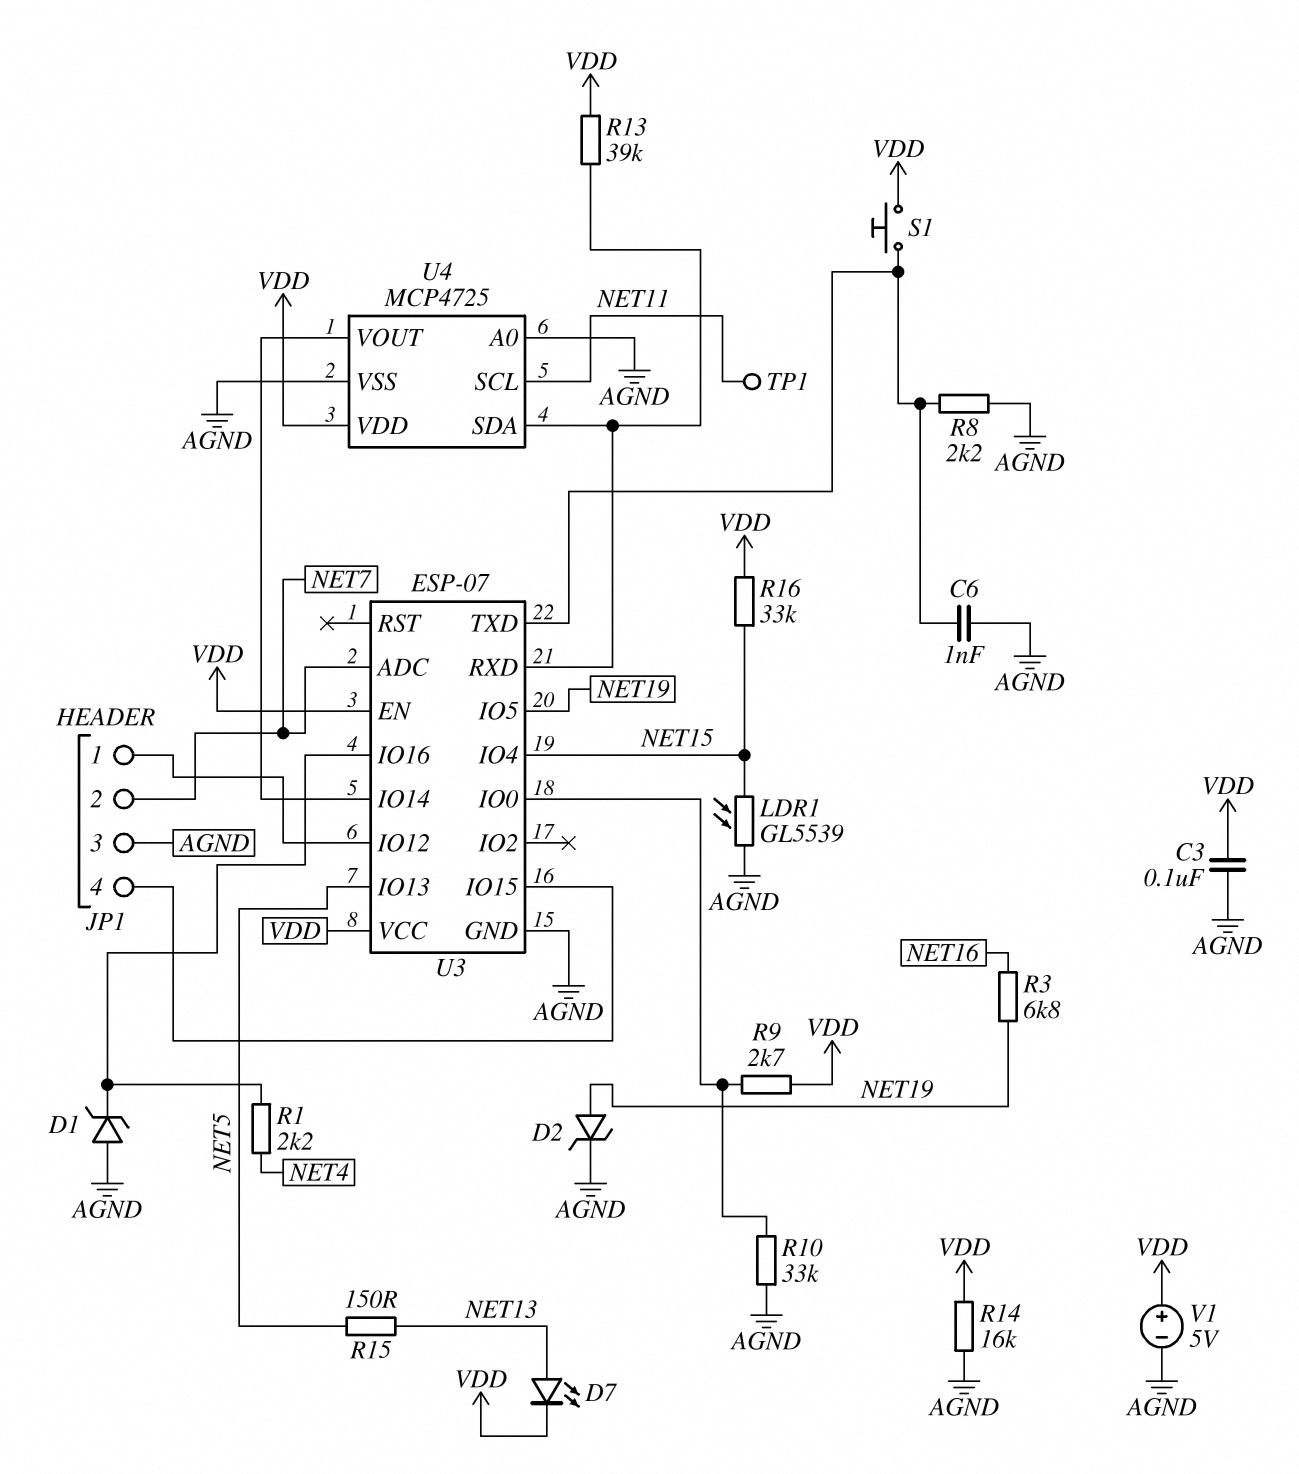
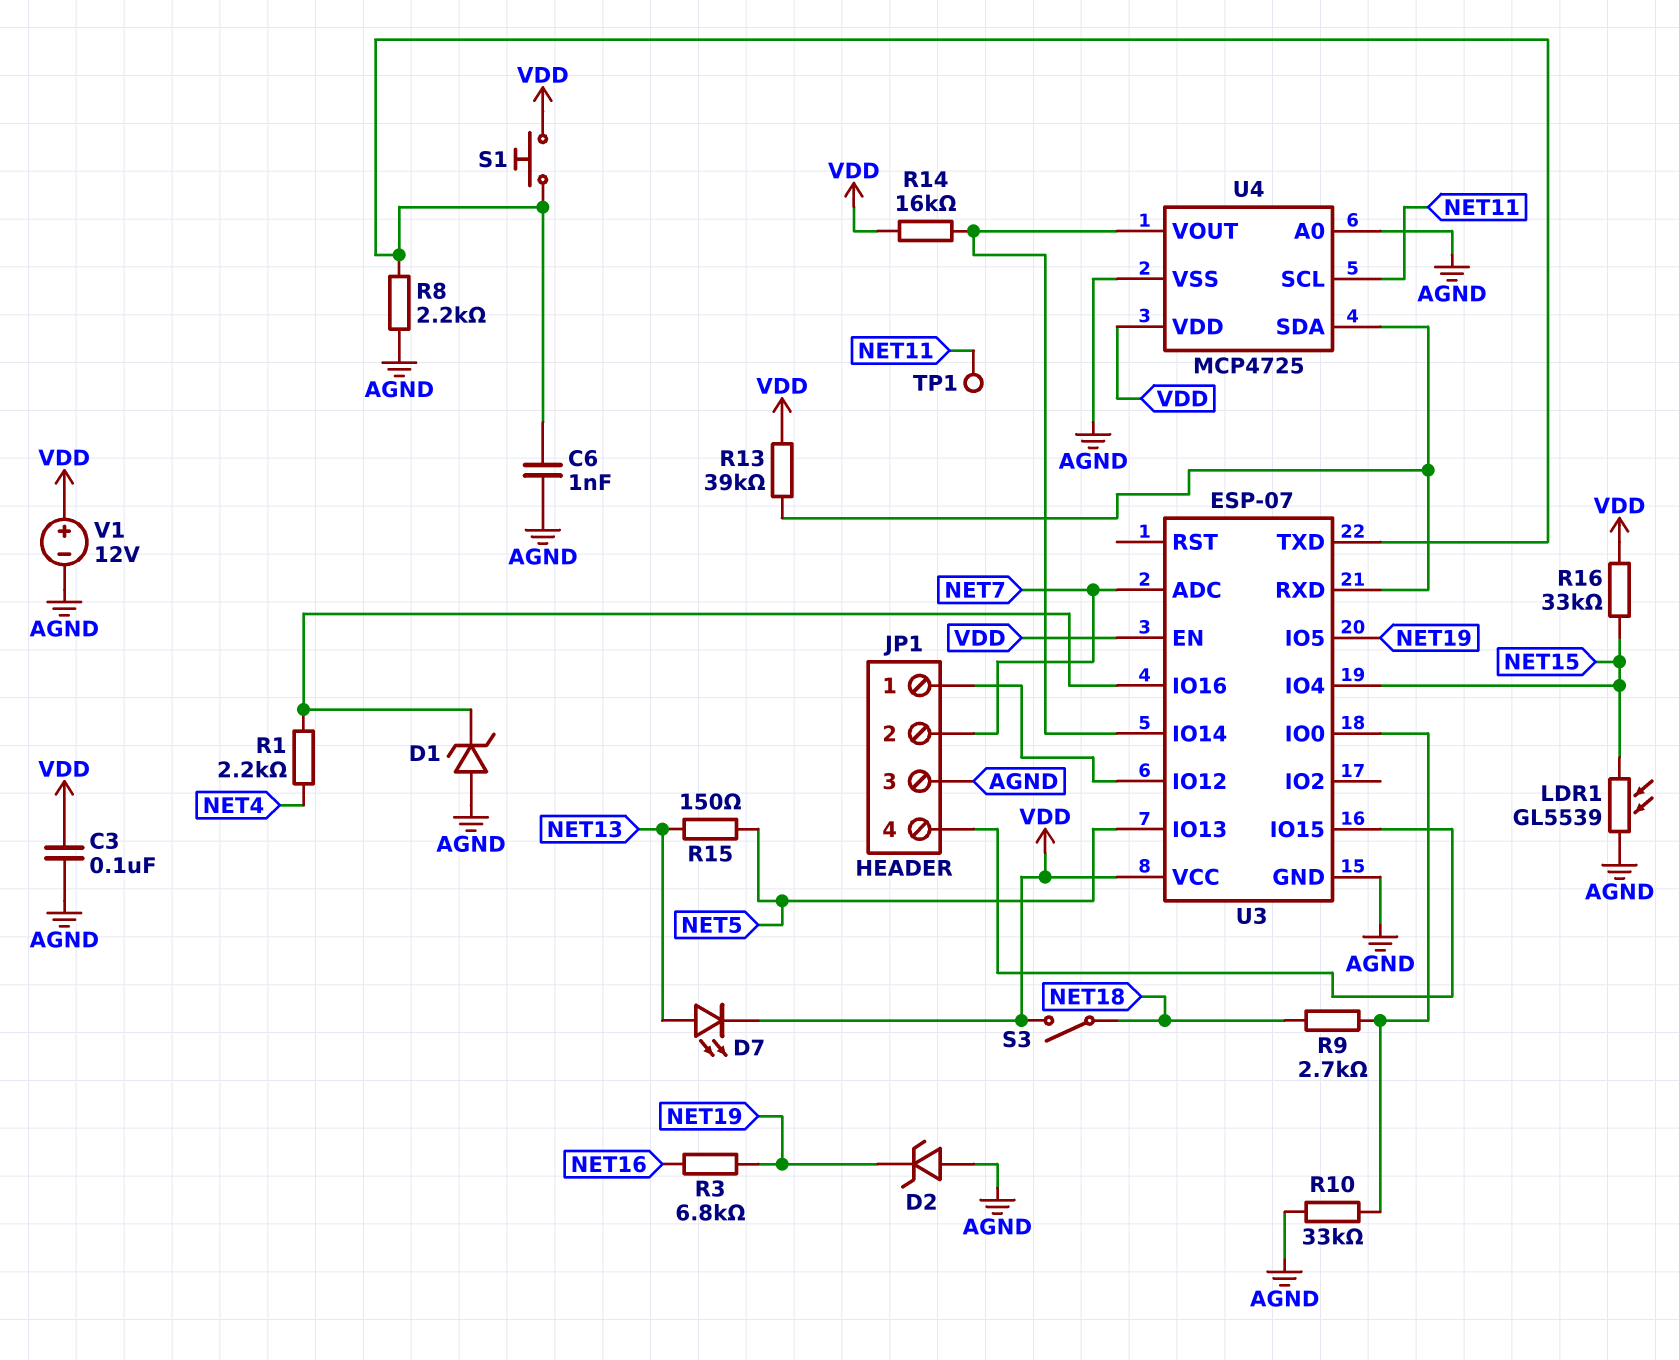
D2: zener (A NET19, K AGND) -> zener (A AGND, K NET19)
R9: 2.7k (U3/IO0, VDD) -> 2.7k (NET18, U3/IO0)
R14: 16k (AGND, VDD) -> 16k (U3/IO14, VDD)
S3: none -> switch (NET18, VDD)
V1: 5V (plus VDD, minus AGND) -> 12V (plus VDD, minus AGND)

